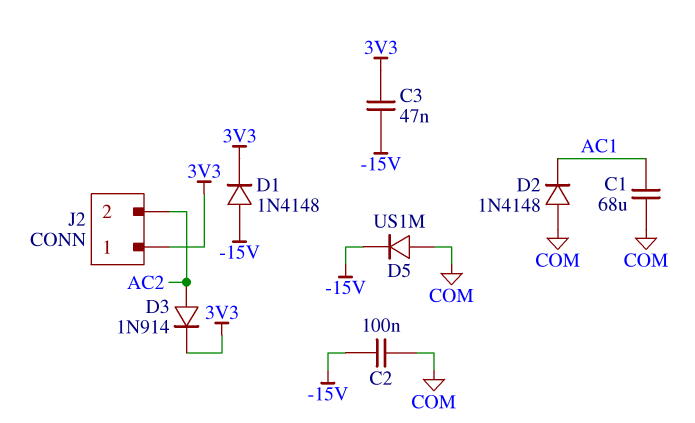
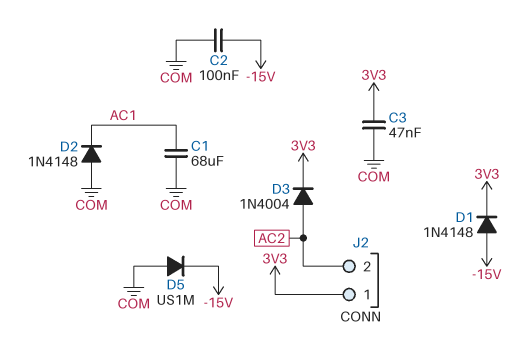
C3: 47nF (-15V, 3V3) -> 47nF (3V3, COM)
D3: diode 1N914 (A AC2, K 3V3) -> diode 1N4004 (A AC2, K 3V3)

